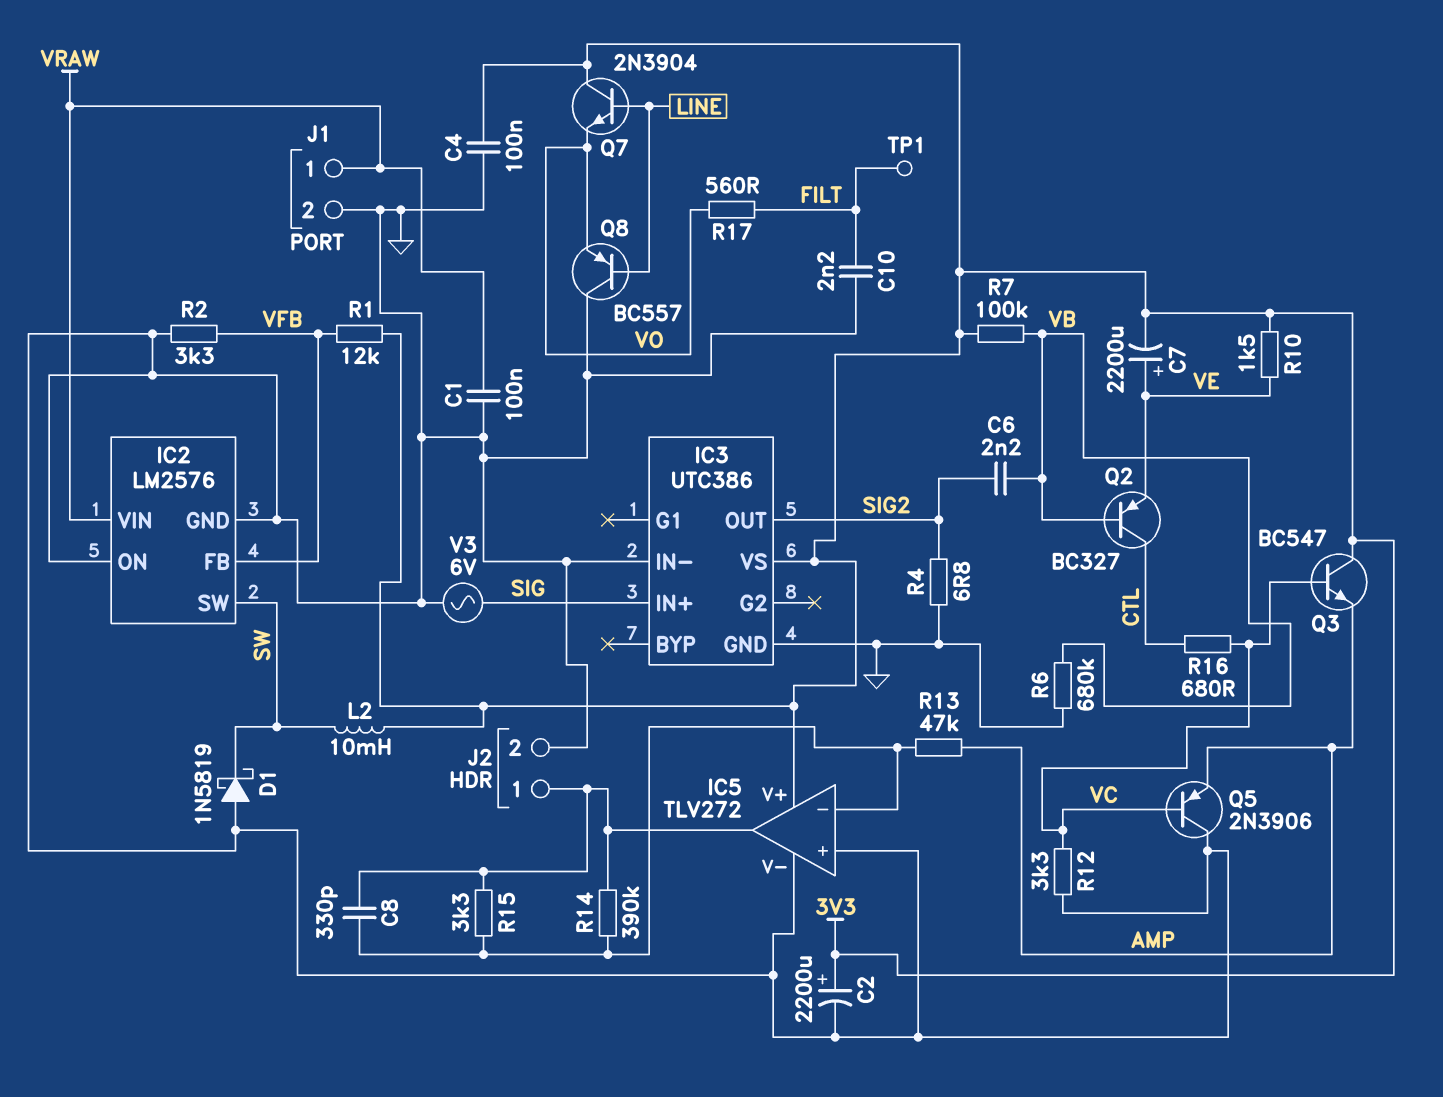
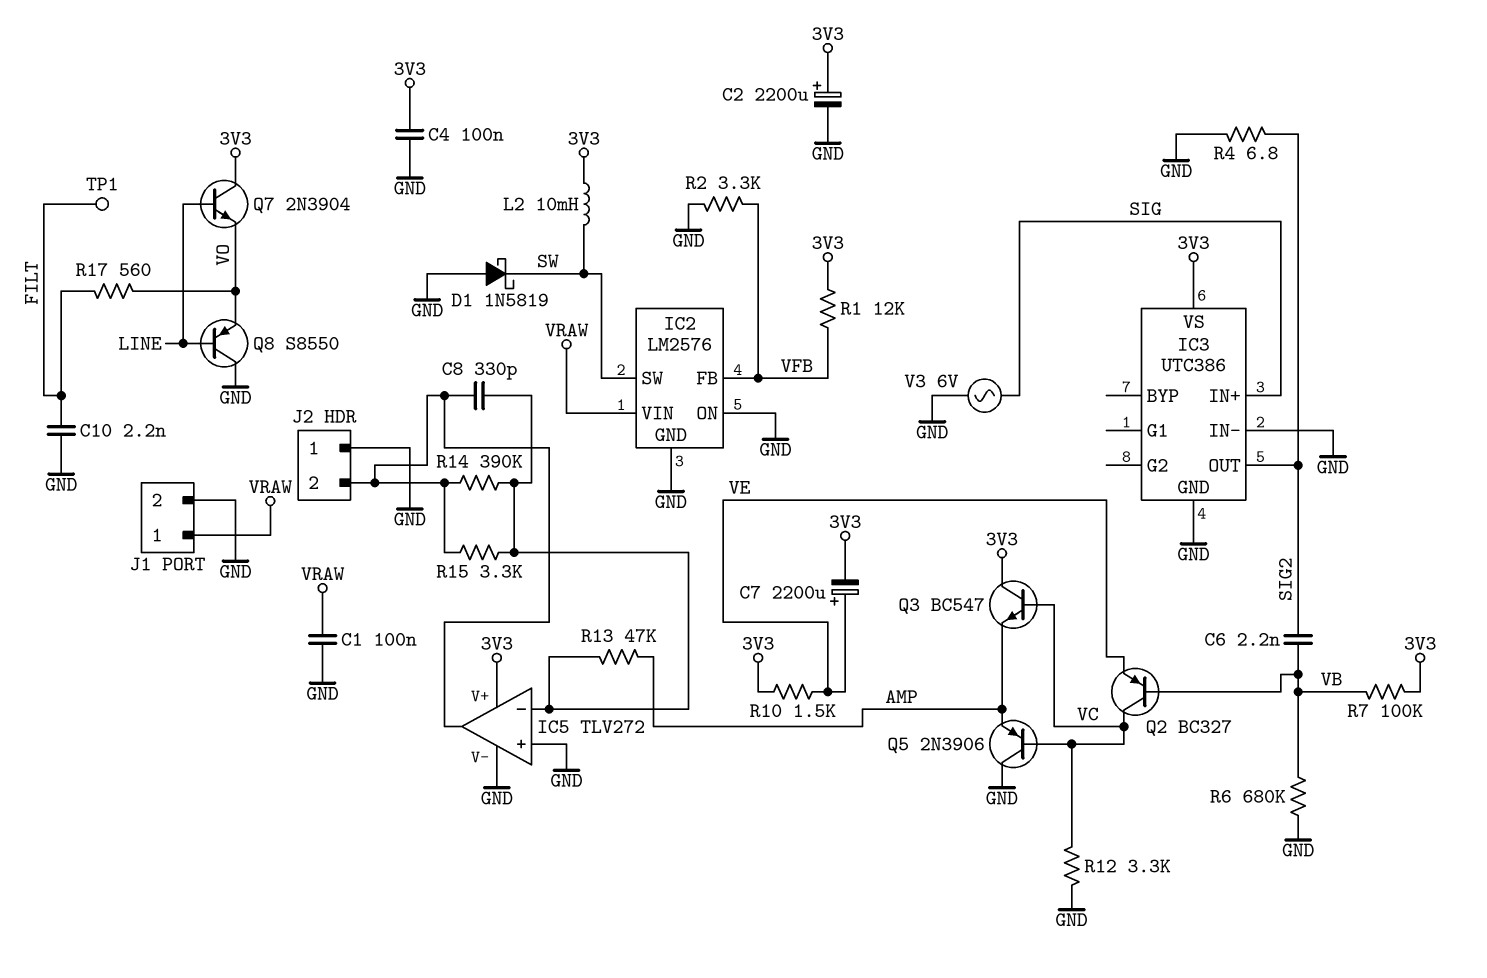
J2 pin 1: IC5/out -> GND
J2 pin 2: GND -> IC5/out
Q2: PNP BC327 (B VB, C CTL, E VE) -> PNP BC327 (B VB, C VC, E VE)
Q8: PNP BC557 (B LINE, C GND, E VO) -> PNP S8550 (B LINE, C GND, E VO)
R16: 680 (CTL, VC) -> none

